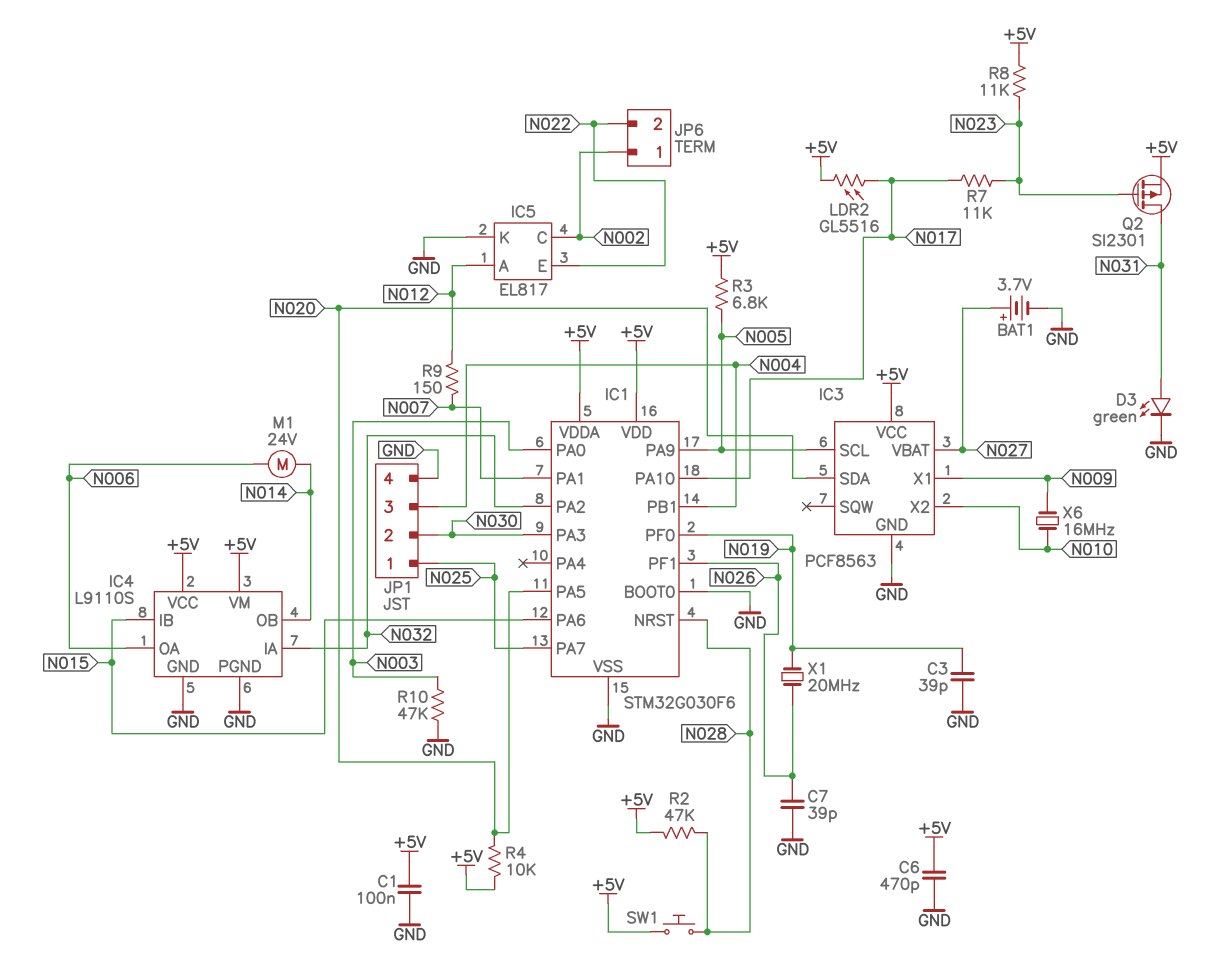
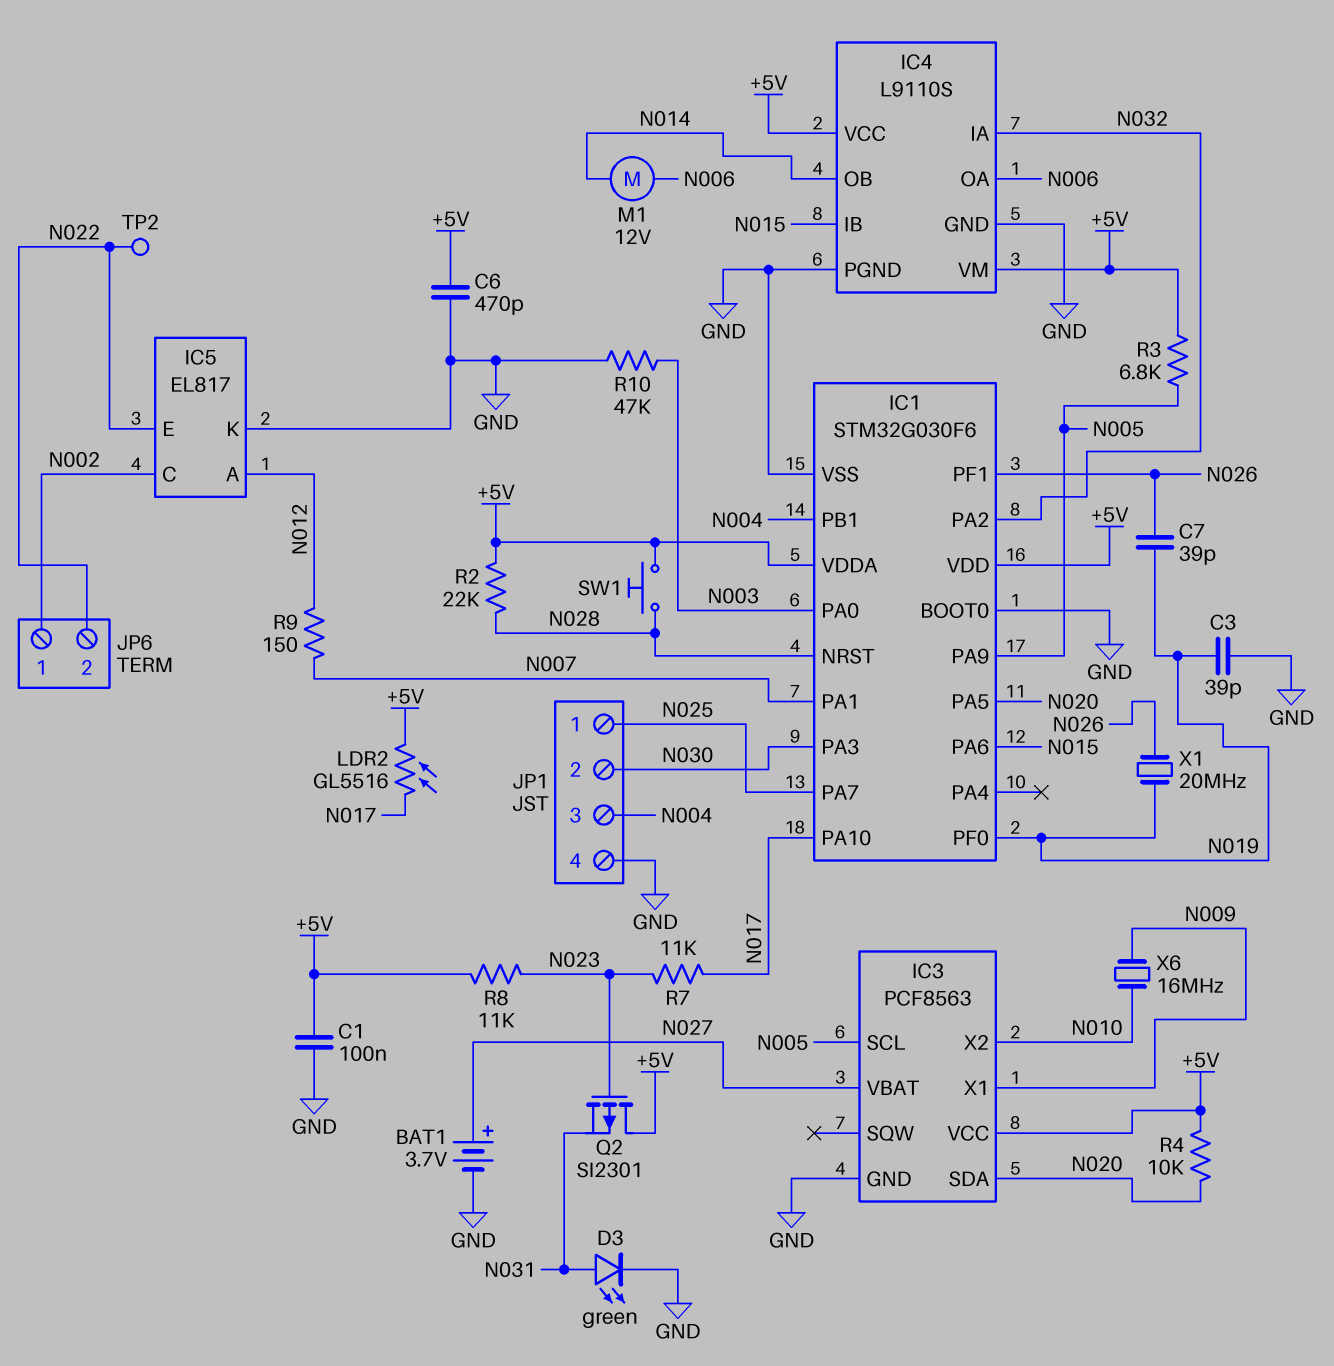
C7: 39pF (GND, N026) -> 39pF (N019, N026)
M1: motor 24V (N006, N014) -> motor 12V (N006, N014)
Q2: PMOS SI2301 (G N023, D N031, S +5V) -> PMOS SI2301 (G N023, D +5V, S N031)
R2: 47k (+5V, N028) -> 22k (+5V, N028)
TP2: none -> test point (N022)

